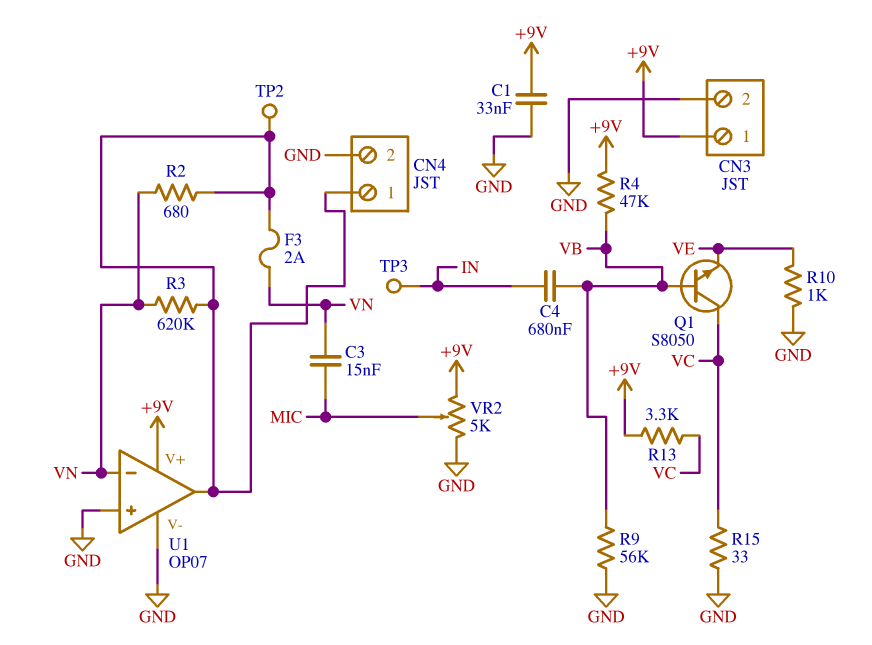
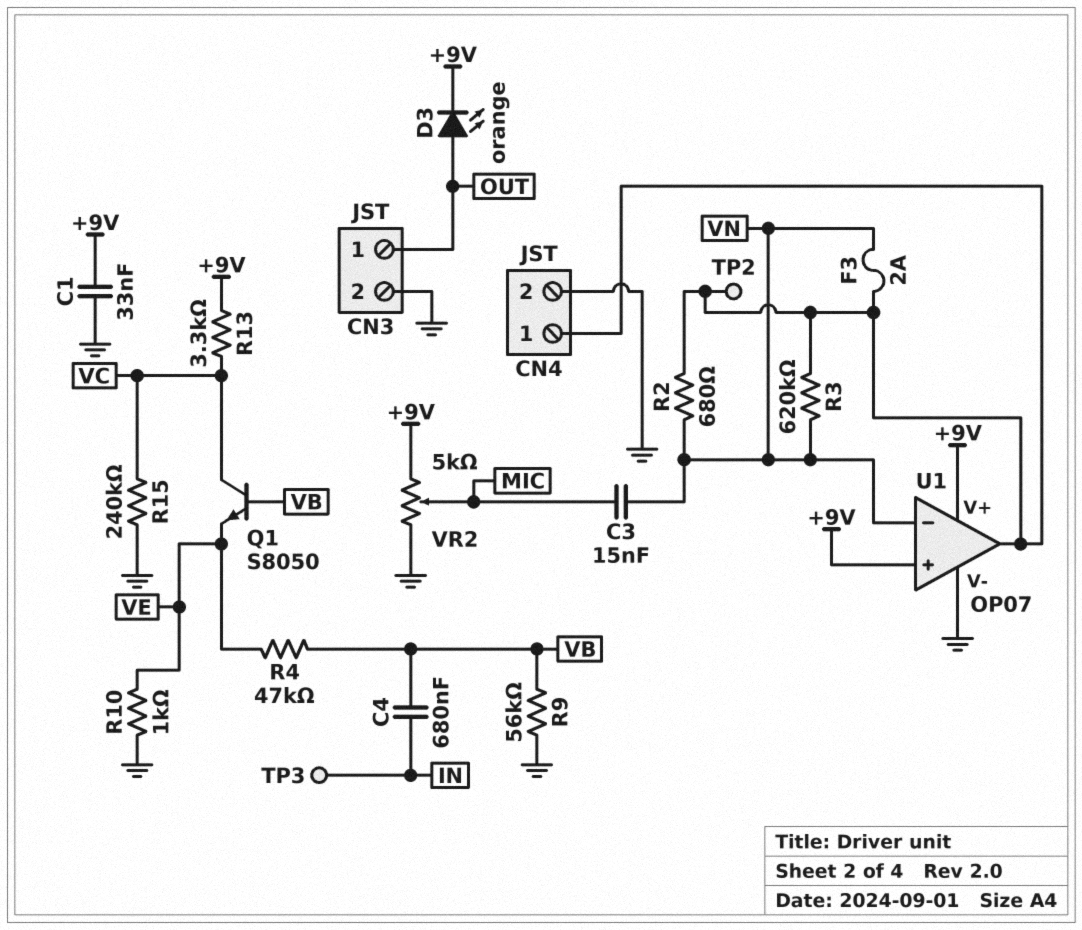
CN3 pin 1: +9V -> OUT
D3: none -> LED orange (A OUT, K +9V)
R4: 47k (+9V, VB) -> 47k (VB, VE)
R15: 33 (GND, VC) -> 240k (GND, VC)
U1 pin in+: GND -> +9V

